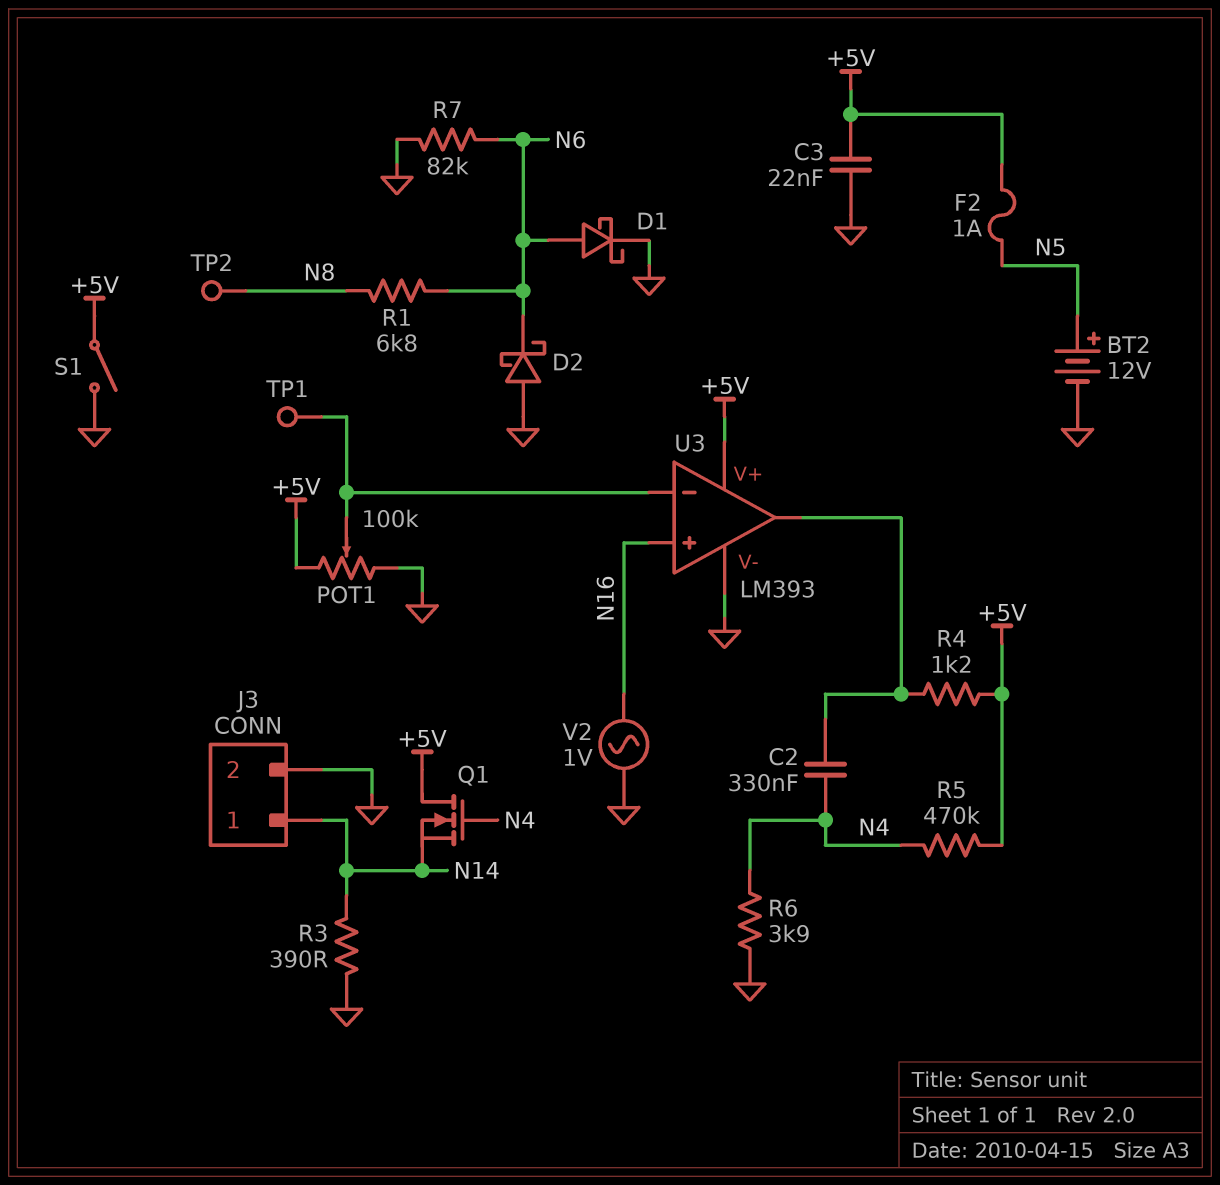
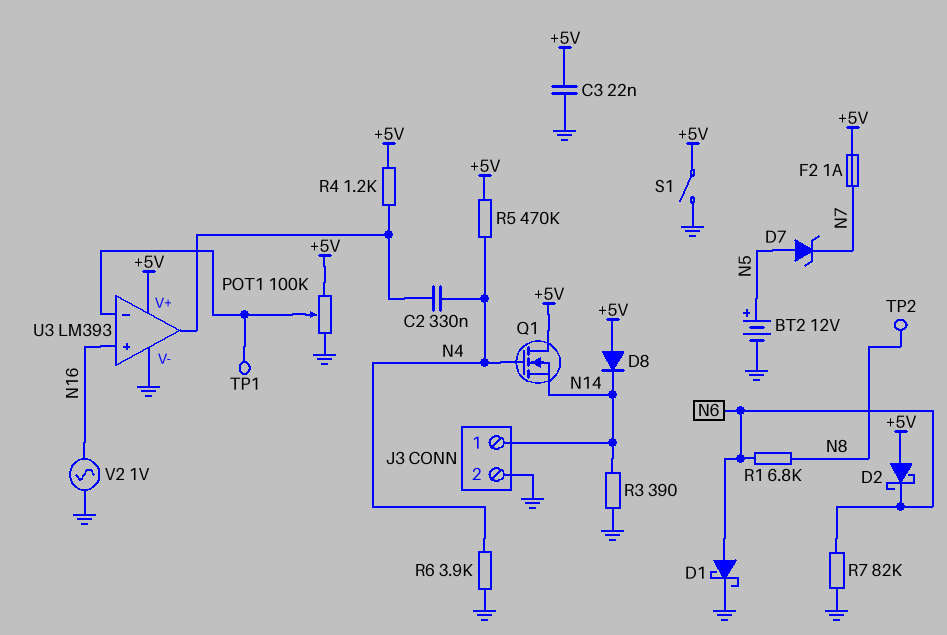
D2: schottky (A GND, K N6) -> schottky (A +5V, K N6)
D7: none -> zener (A N5, K N7)
D8: none -> diode (A +5V, K N14)
F2: 1A (+5V, N5) -> 1A (+5V, N7)

